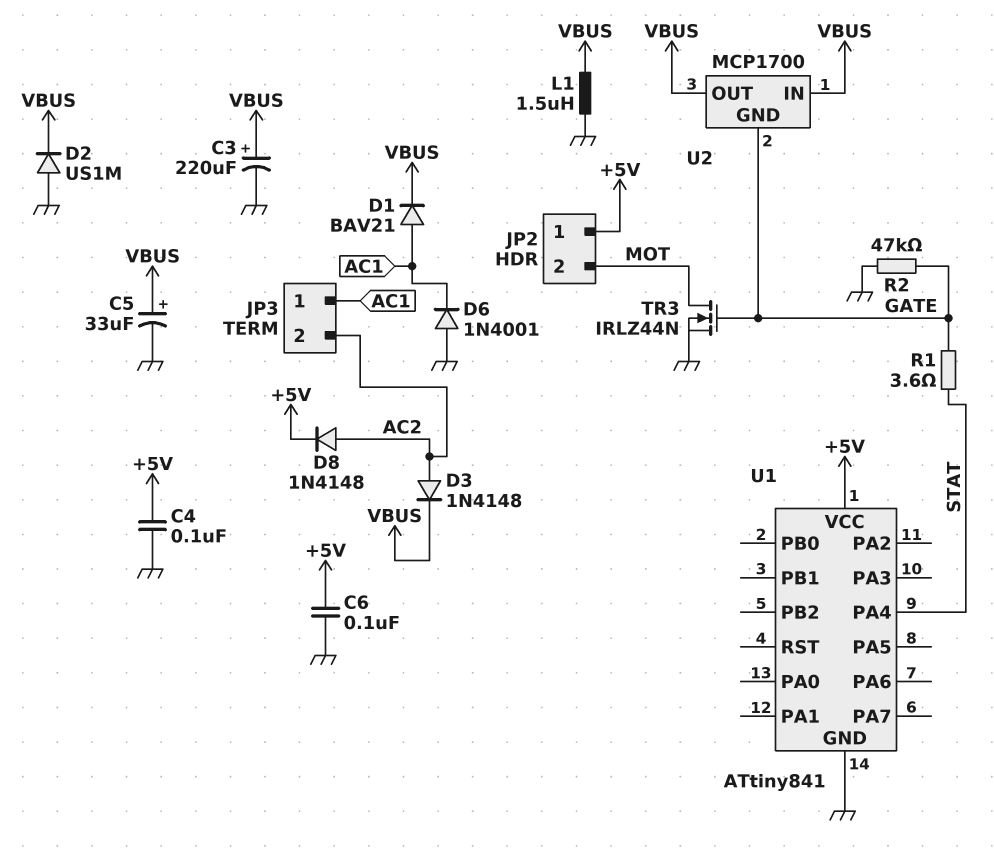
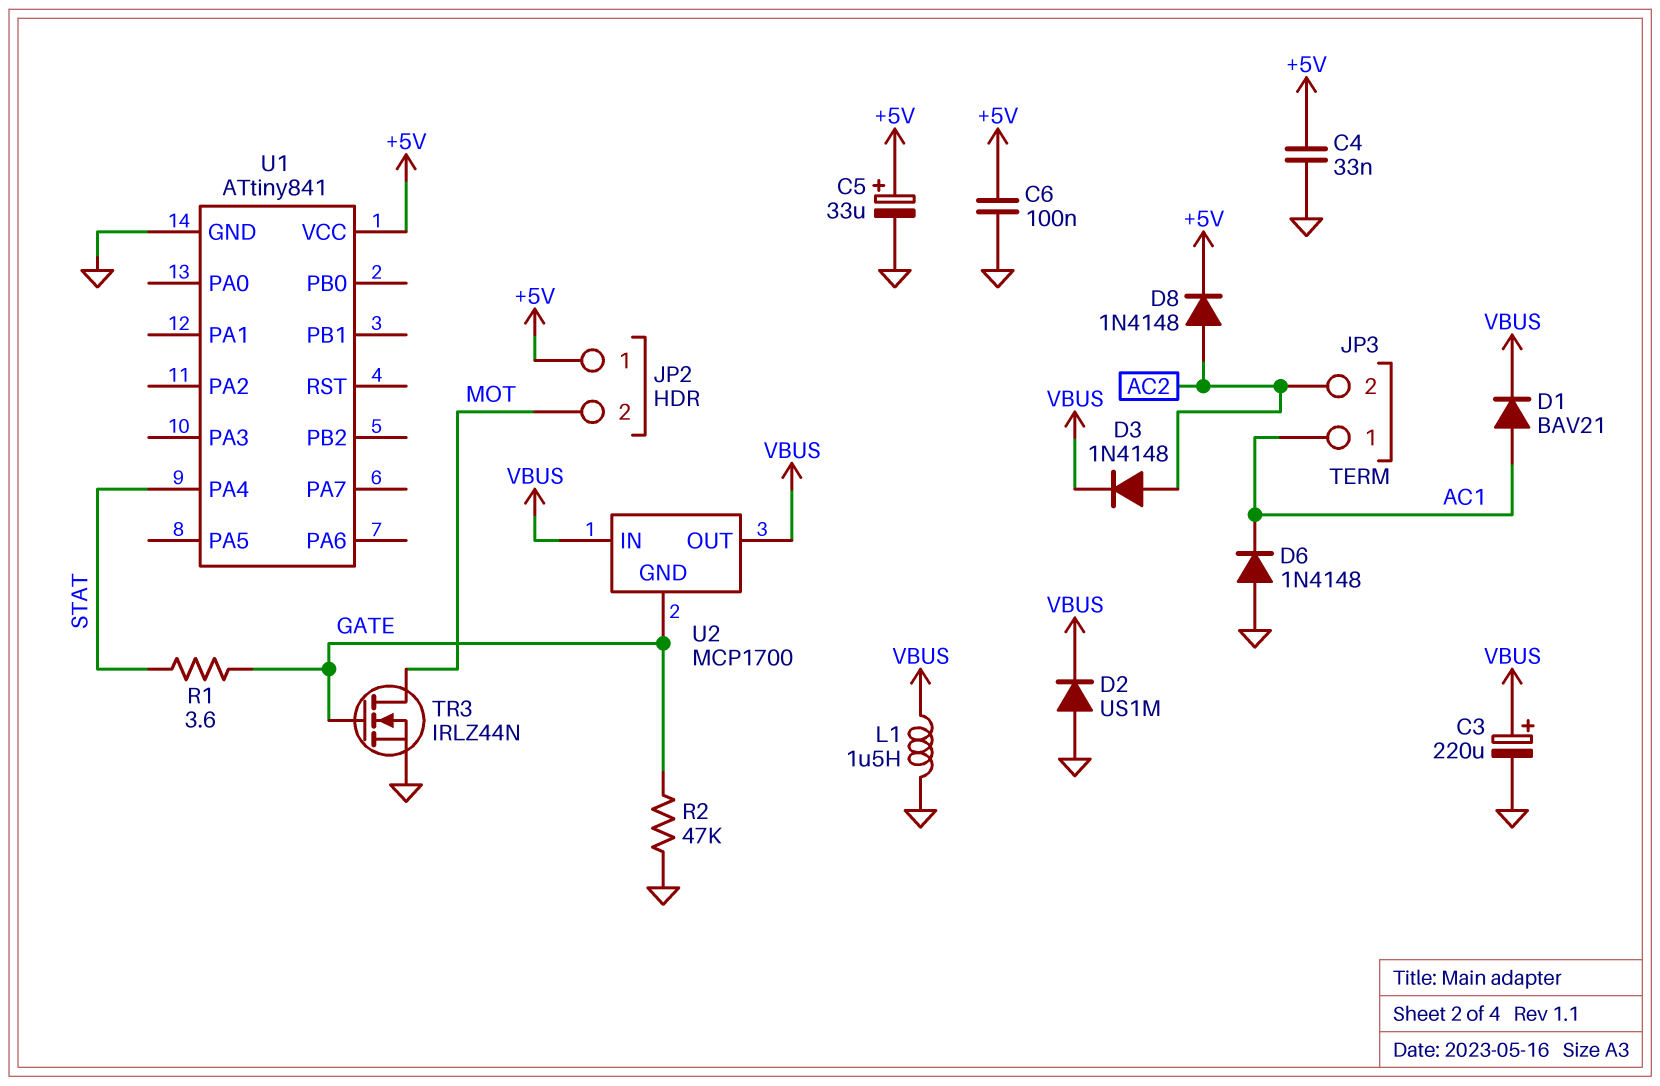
C4: 100nF (+5V, GND) -> 33nF (+5V, GND)
C5: 33uF (plus VBUS, minus GND) -> 33uF (plus +5V, minus GND)
D6: diode 1N4001 (A GND, K AC1) -> diode 1N4148 (A GND, K AC1)

